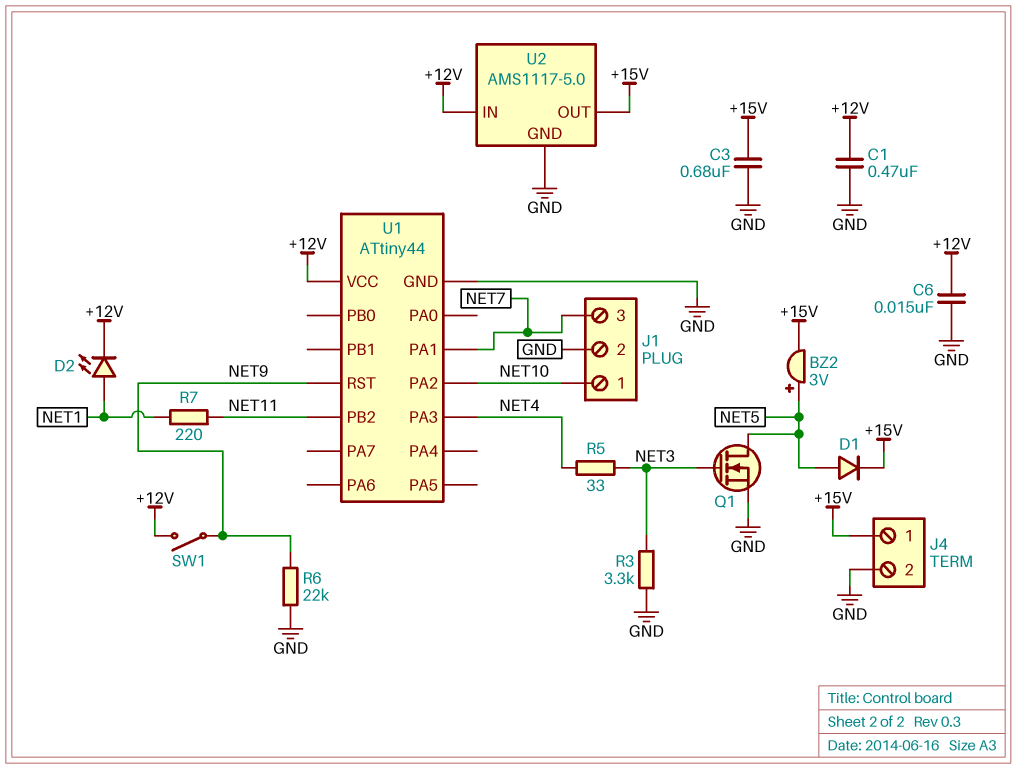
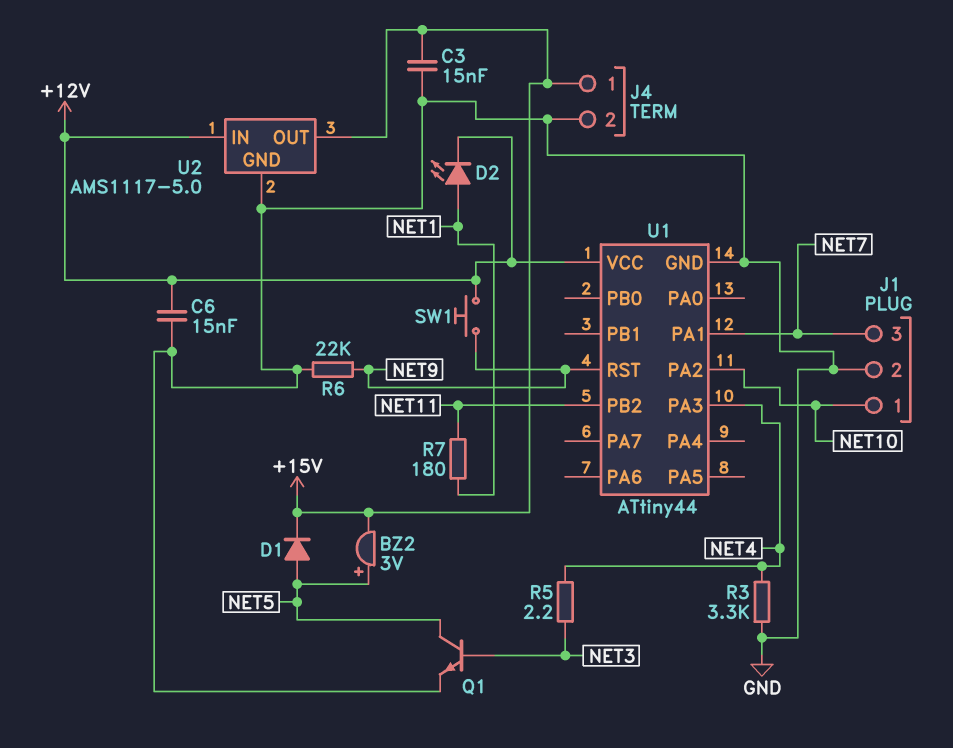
C1: 470nF (+12V, GND) -> none
C3: 680nF (+15V, GND) -> 15nF (+15V, GND)
Q1: NMOS (G NET3, D NET5, S GND) -> NPN (B NET3, C NET5, E GND)
R3: 3.3k (GND, NET3) -> 3.3k (GND, NET4)
R5: 33 (NET3, NET4) -> 2.2 (NET3, NET4)
R7: 220 (NET1, NET11) -> 180 (NET1, NET11)
SW1: switch (+12V, NET9) -> button (+12V, NET9)

